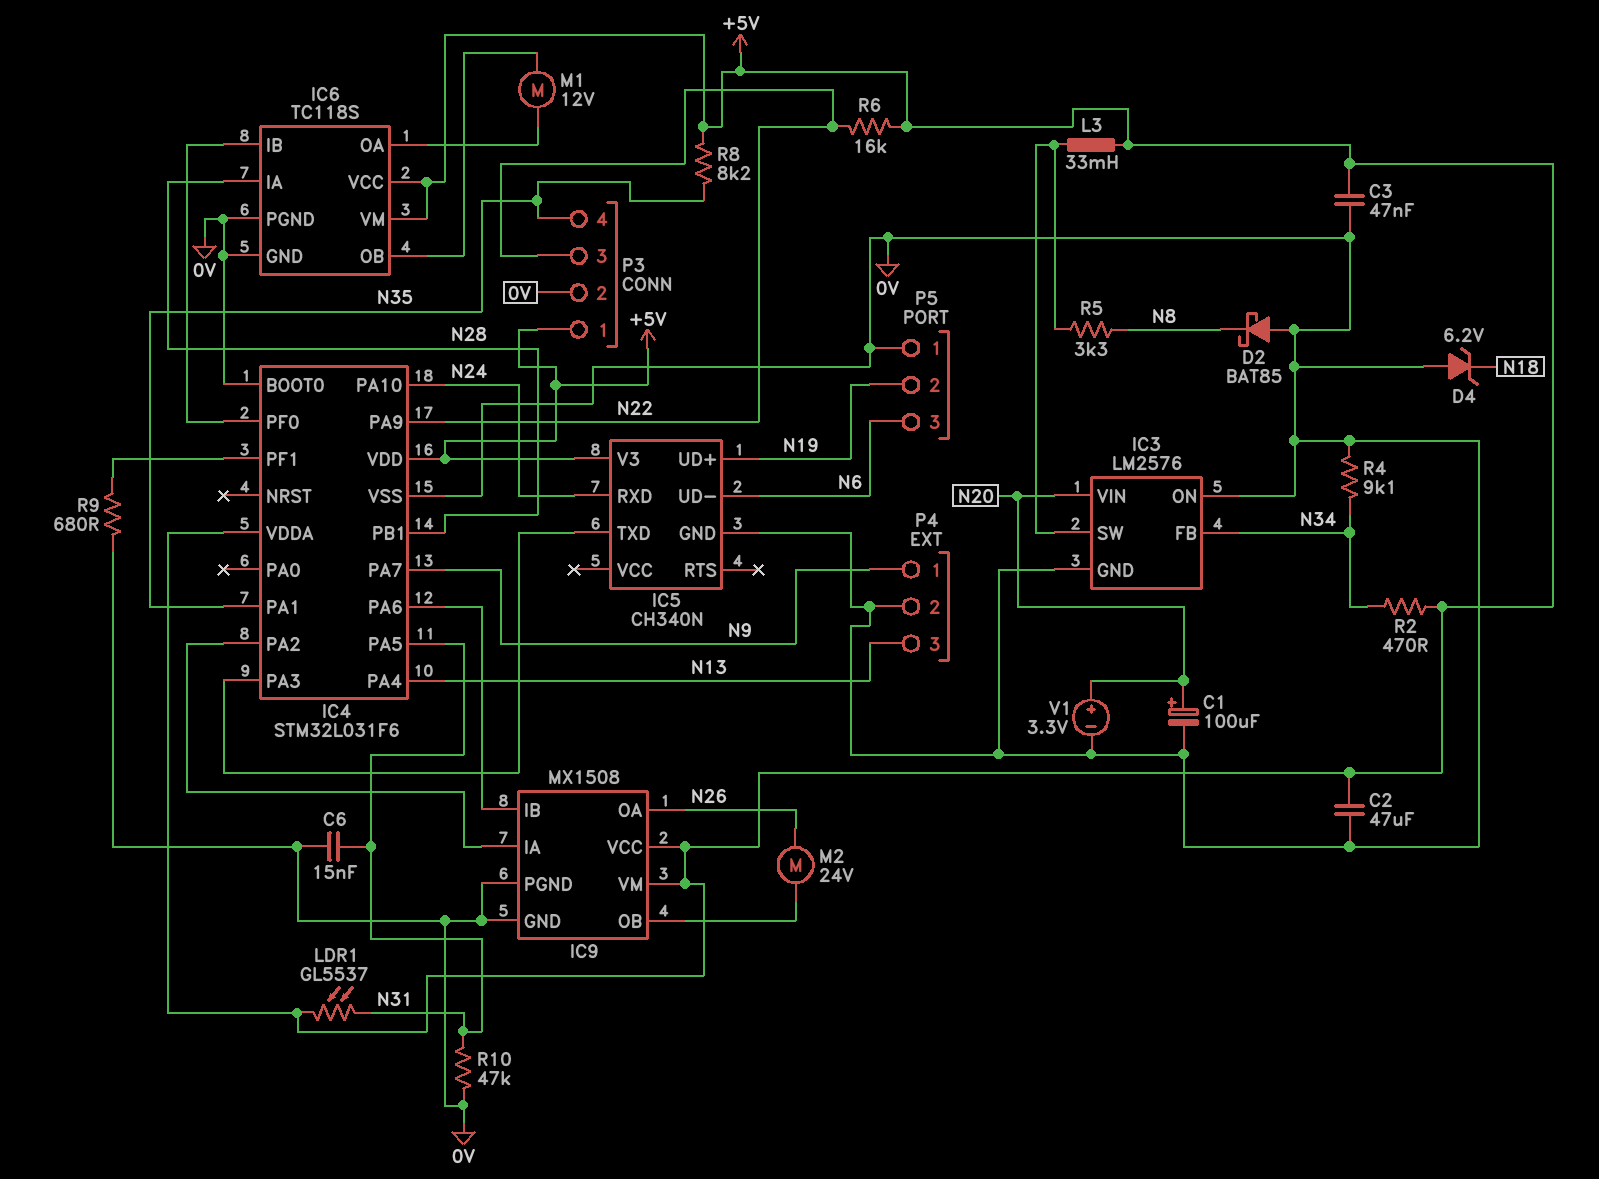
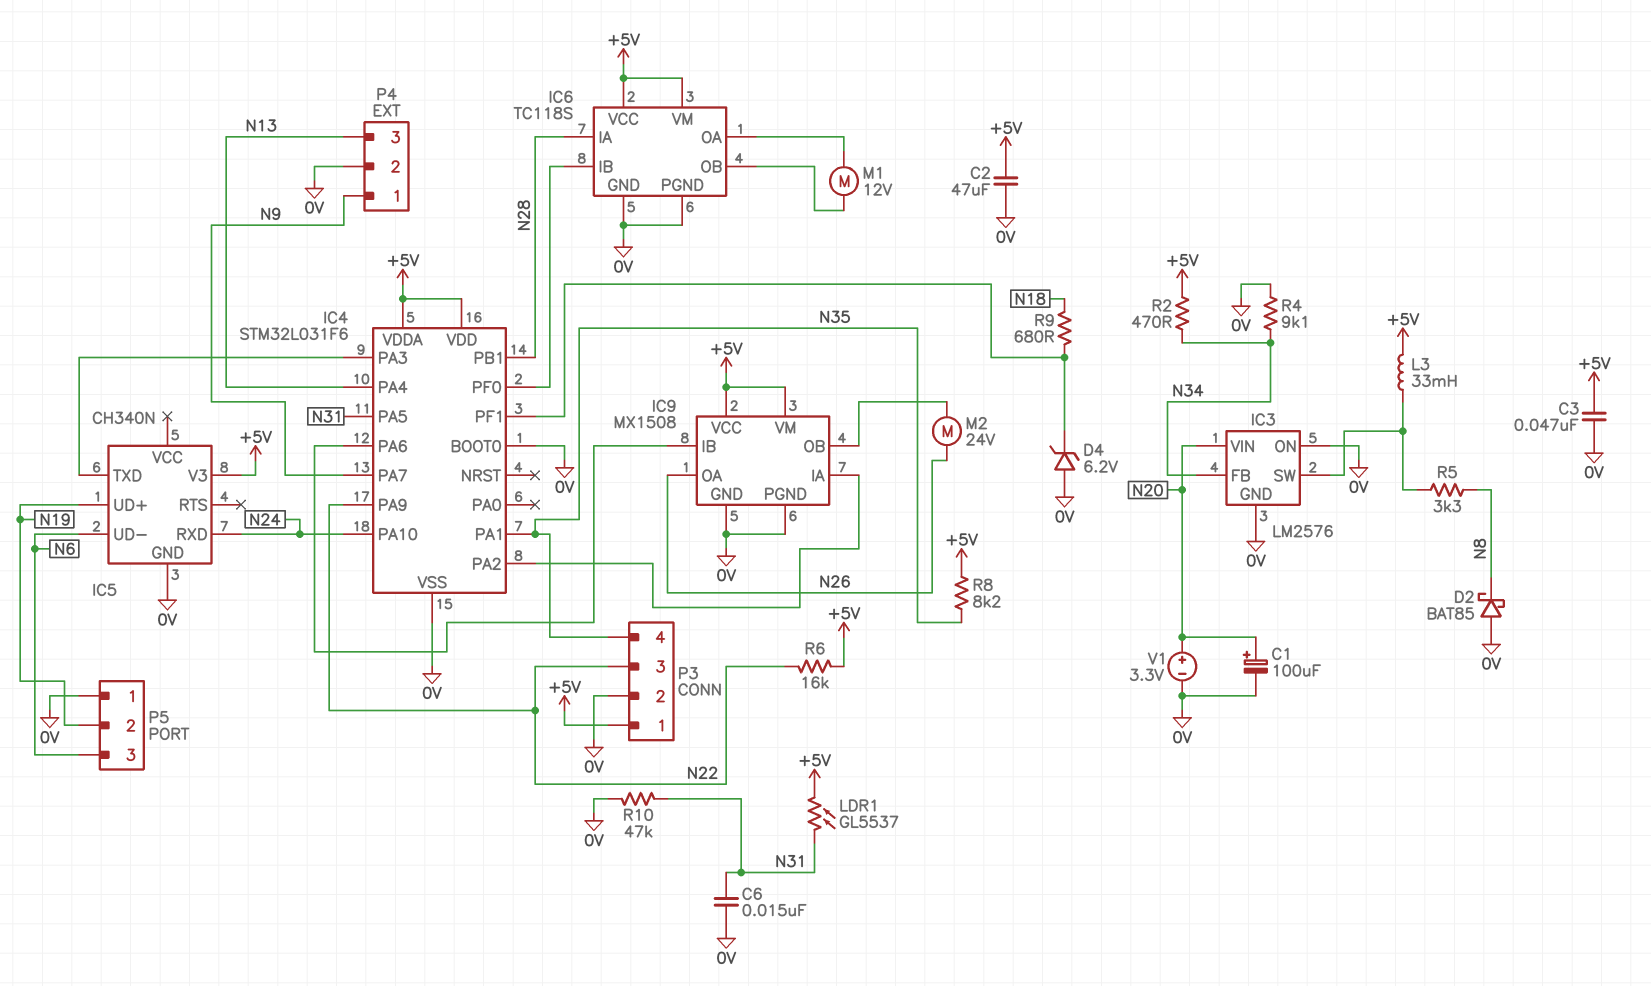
D4: zener 6.2V (A 0V, K N18) -> zener 6.2V (A 0V, K IC4/PF1)
R9: 680 (0V, IC4/PF1) -> 680 (IC4/PF1, N18)

